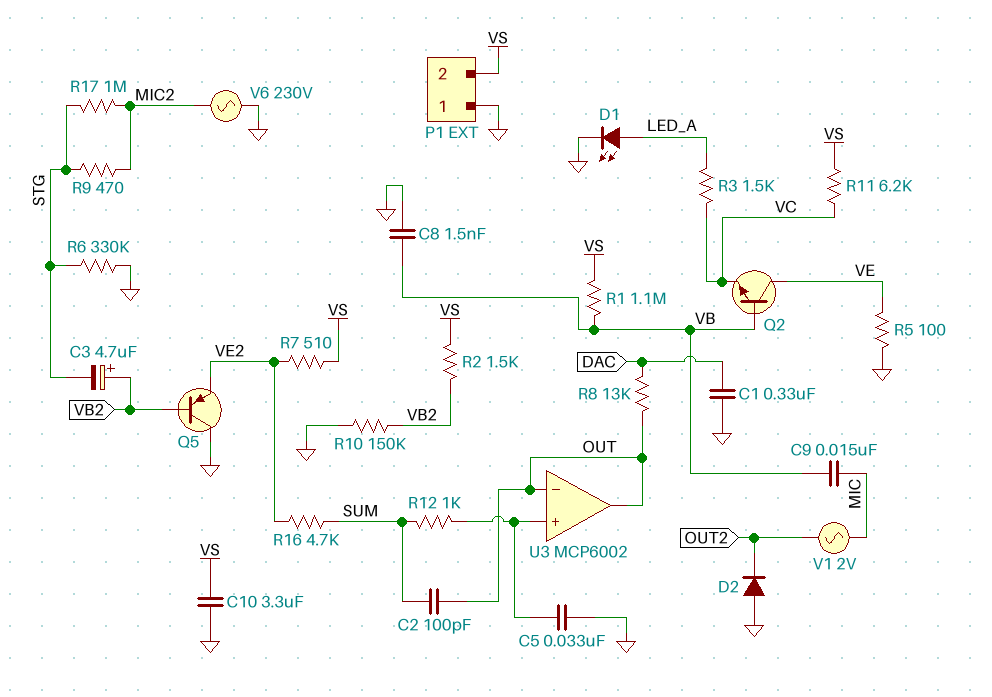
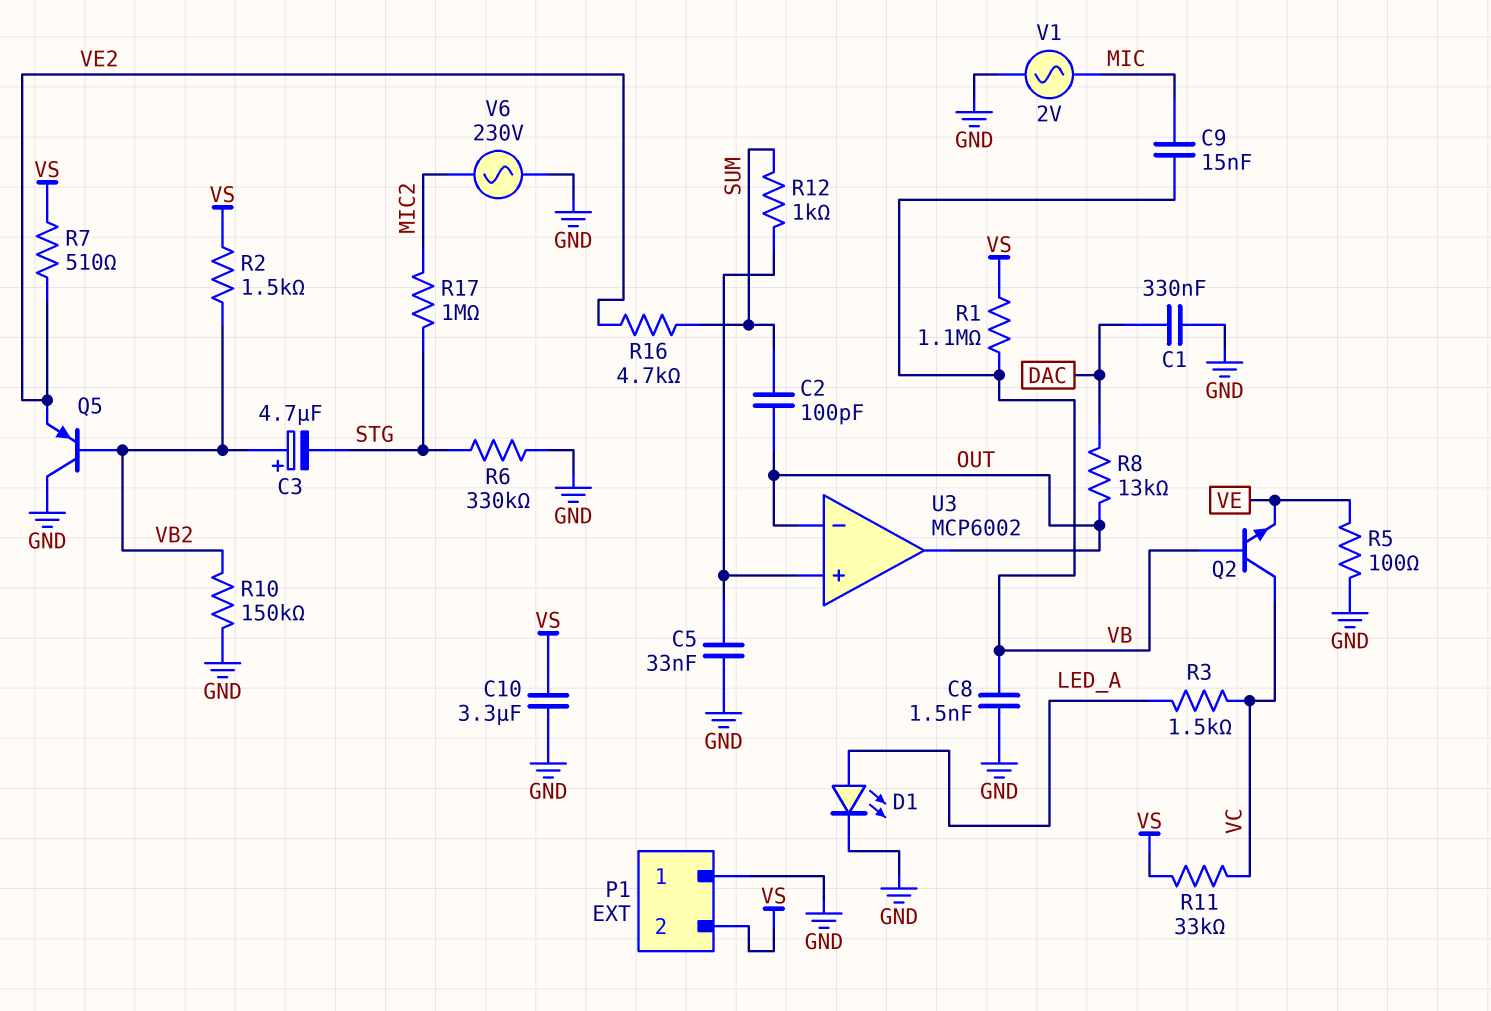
D2: diode (A GND, K OUT2) -> none
Q2: NPN (B VB, C VE, E VC) -> NPN (B VB, C VC, E VE)
R9: 470 (MIC2, STG) -> none
R11: 6.2k (VC, VS) -> 33k (VC, VS)
V1: AC 2V (MIC, OUT2) -> AC 2V (GND, MIC)

